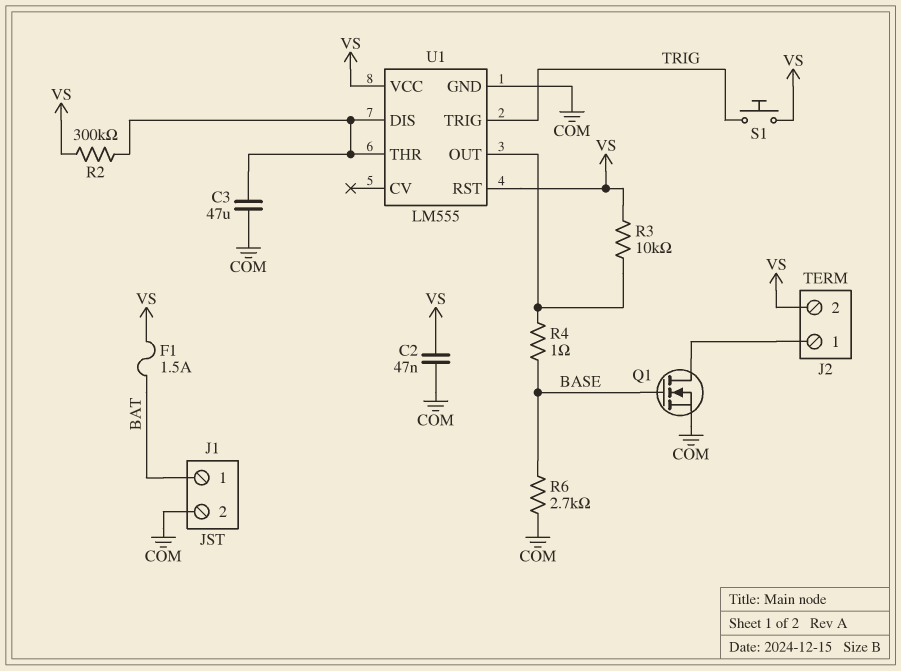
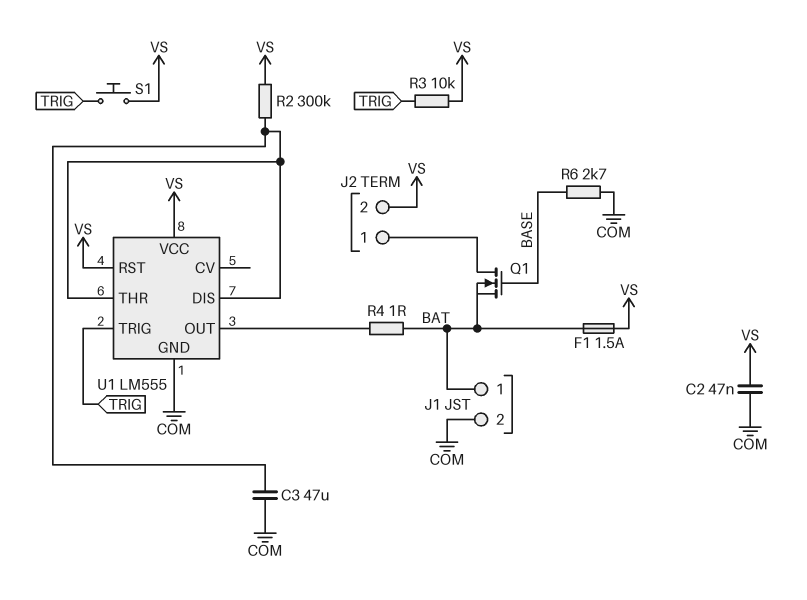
Q1: NMOS (G BASE, D J2/1, S COM) -> NMOS (G BASE, D J2/1, S BAT)
R3: 10k (U1/OUT, VS) -> 10k (TRIG, VS)
R4: 1 (BASE, U1/OUT) -> 1 (BAT, U1/OUT)

